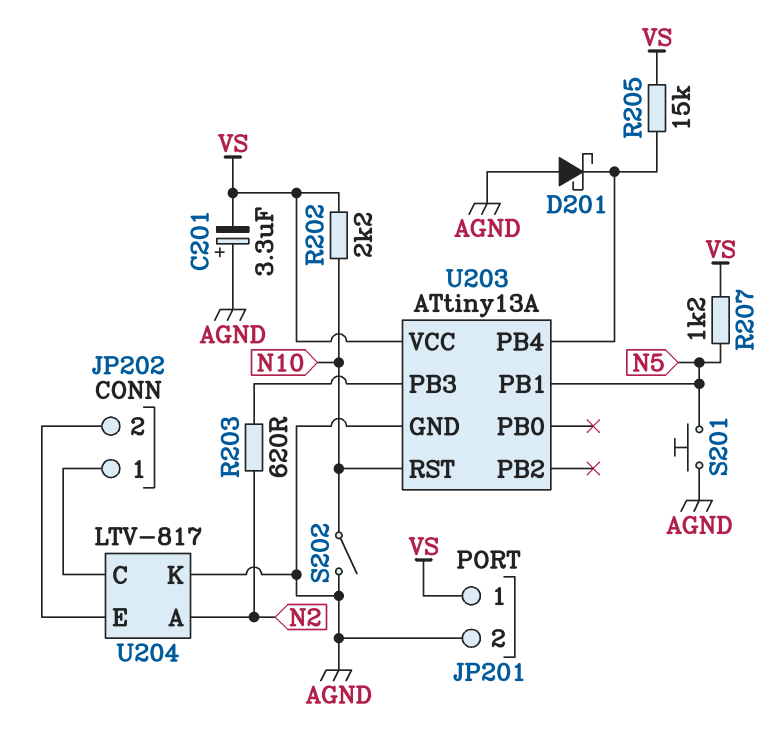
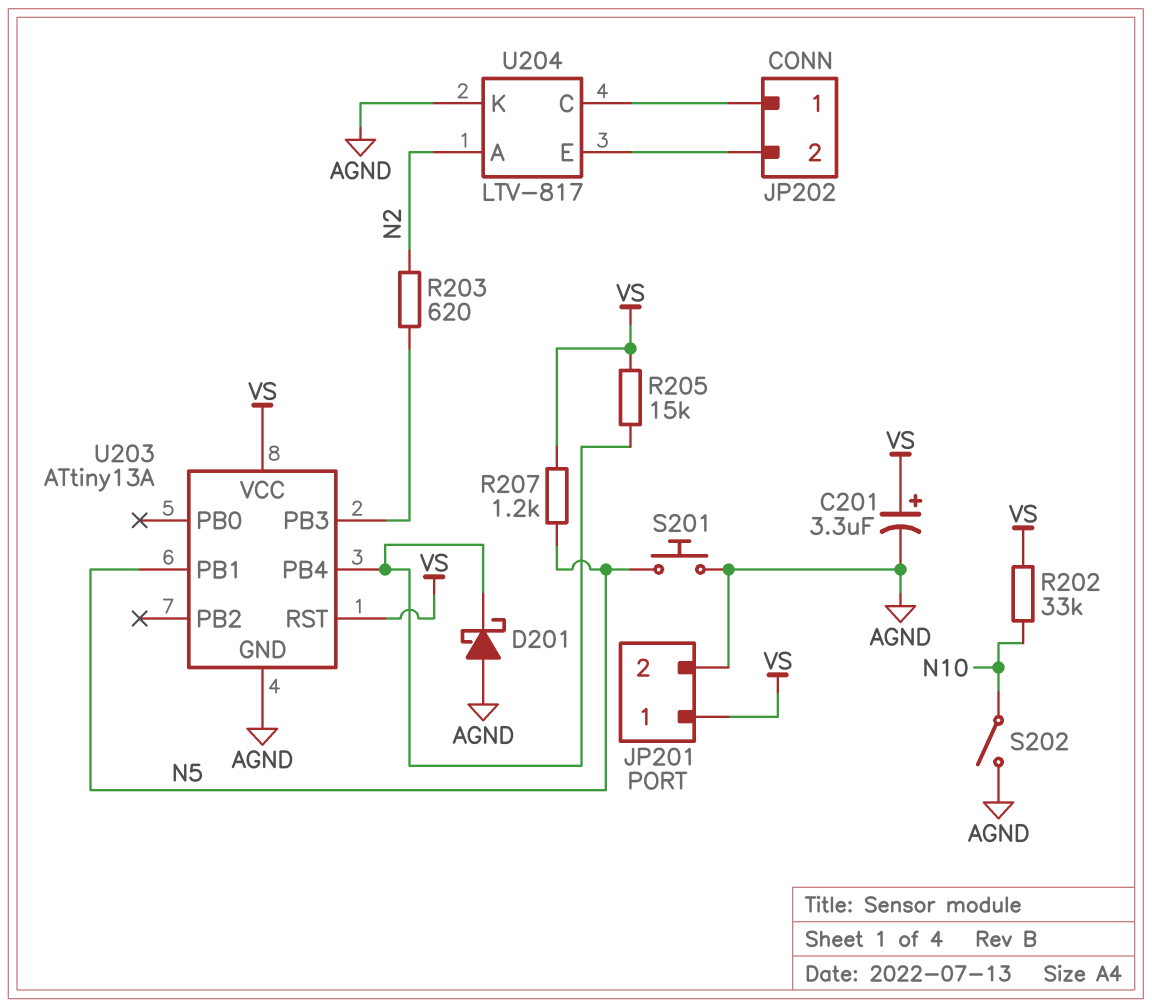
C201: 3.3uF (plus AGND, minus VS) -> 3.3uF (plus VS, minus AGND)
R202: 2.2k (N10, VS) -> 33k (N10, VS)
U203 pin RST: N10 -> VS

